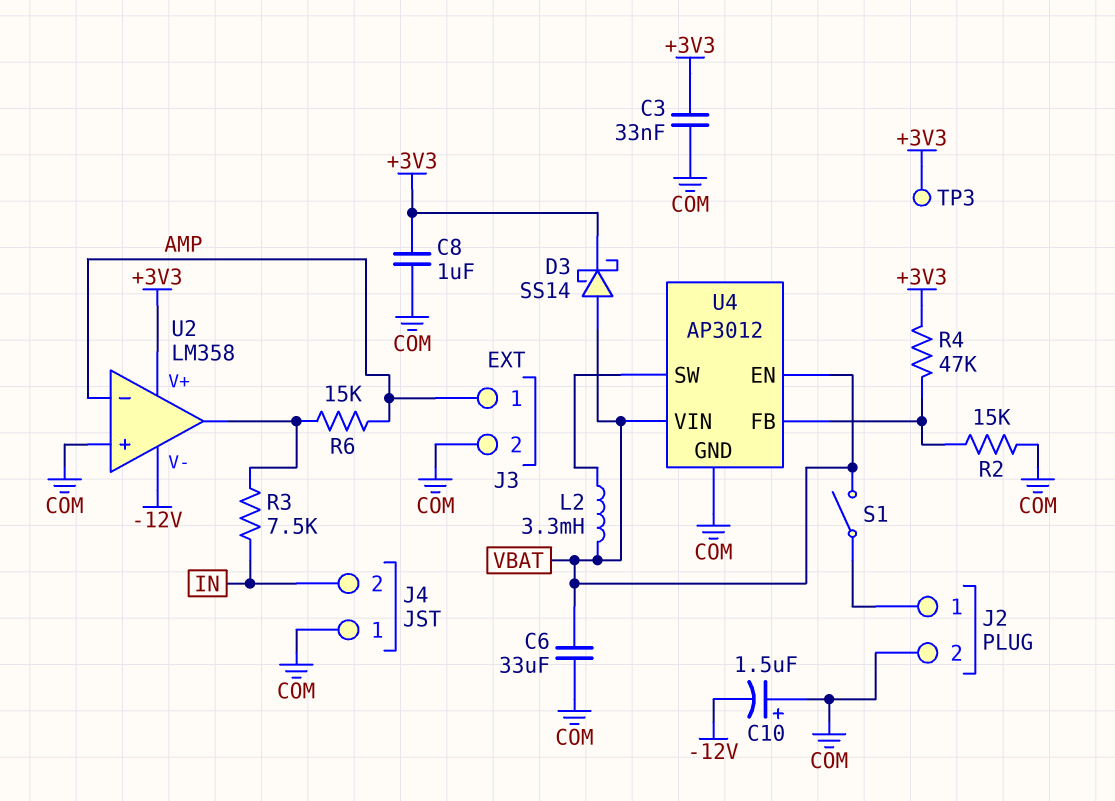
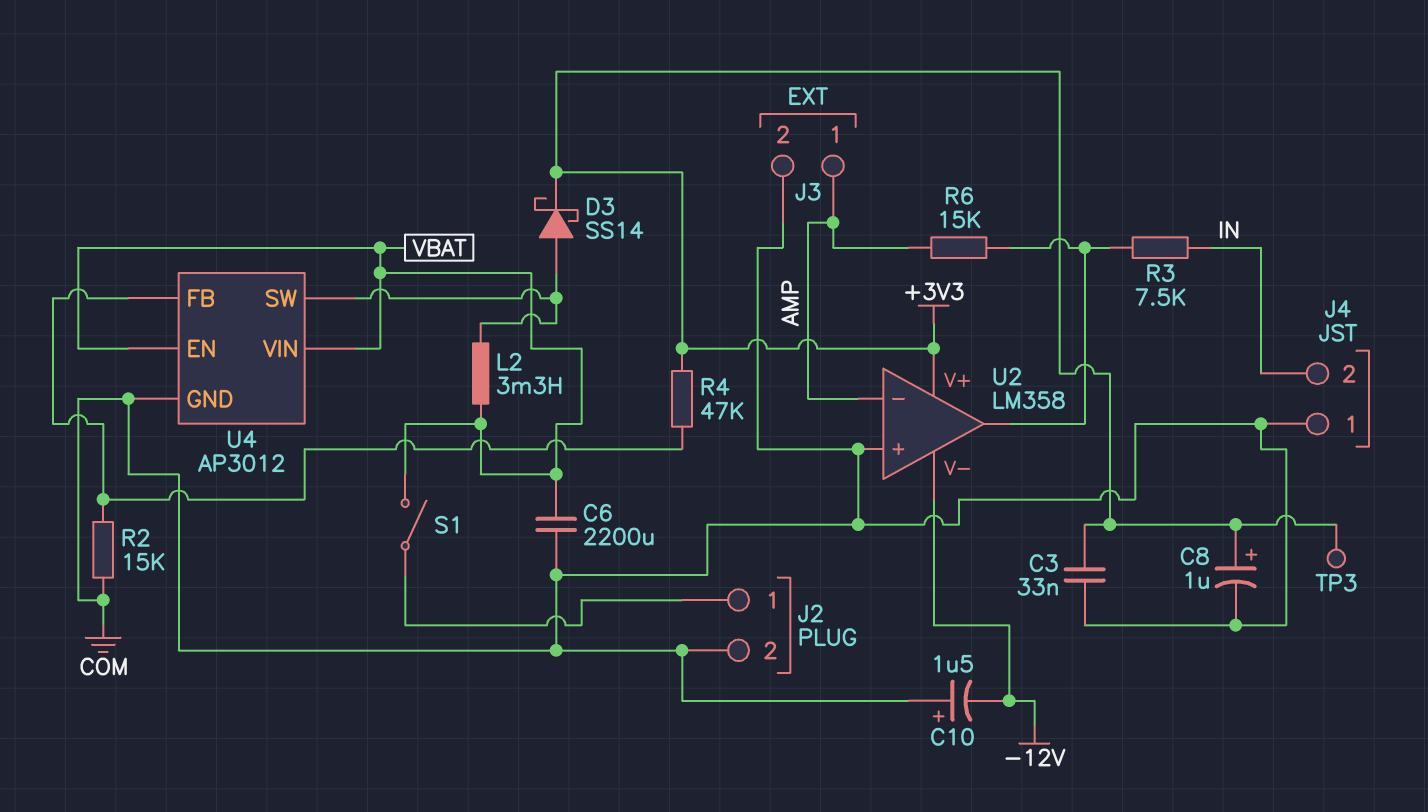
C6: 33uF (COM, VBAT) -> 2200uF (COM, VBAT)
C8: 1uF (+3V3, COM) -> 1uF (plus +3V3, minus COM)
D3: schottky SS14 (A VBAT, K +3V3) -> schottky SS14 (A U4/SW, K +3V3)

